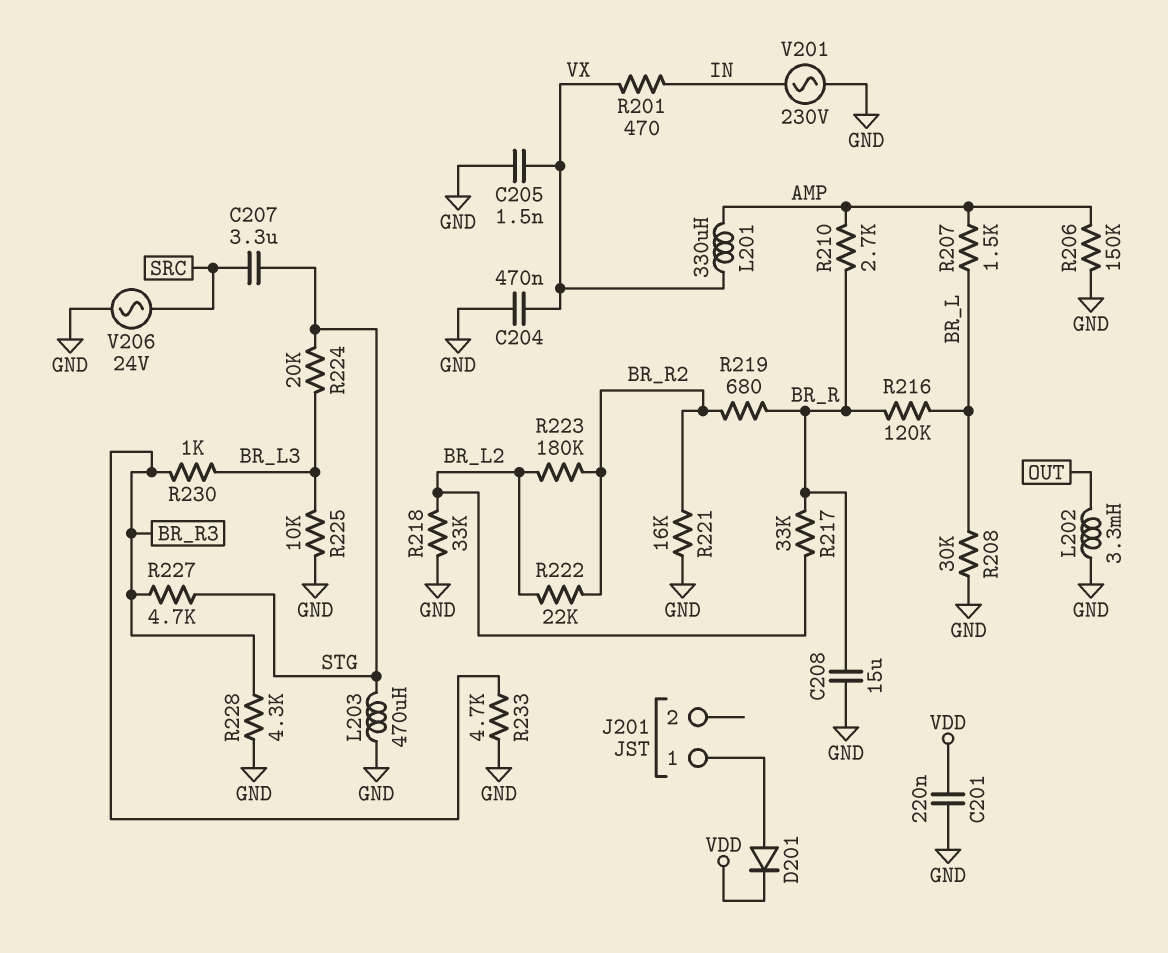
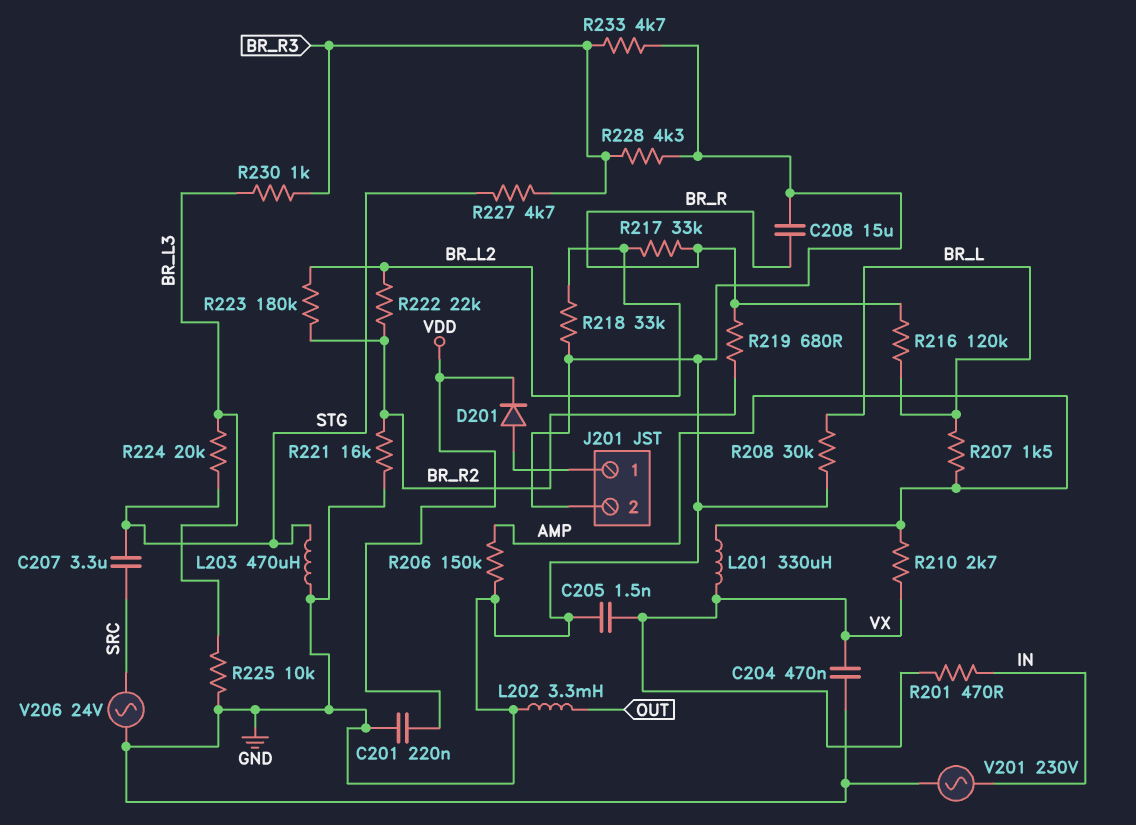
J201 pin 2: none -> GND
R210: 2.7k (AMP, BR_R) -> 2.7k (AMP, VX)

